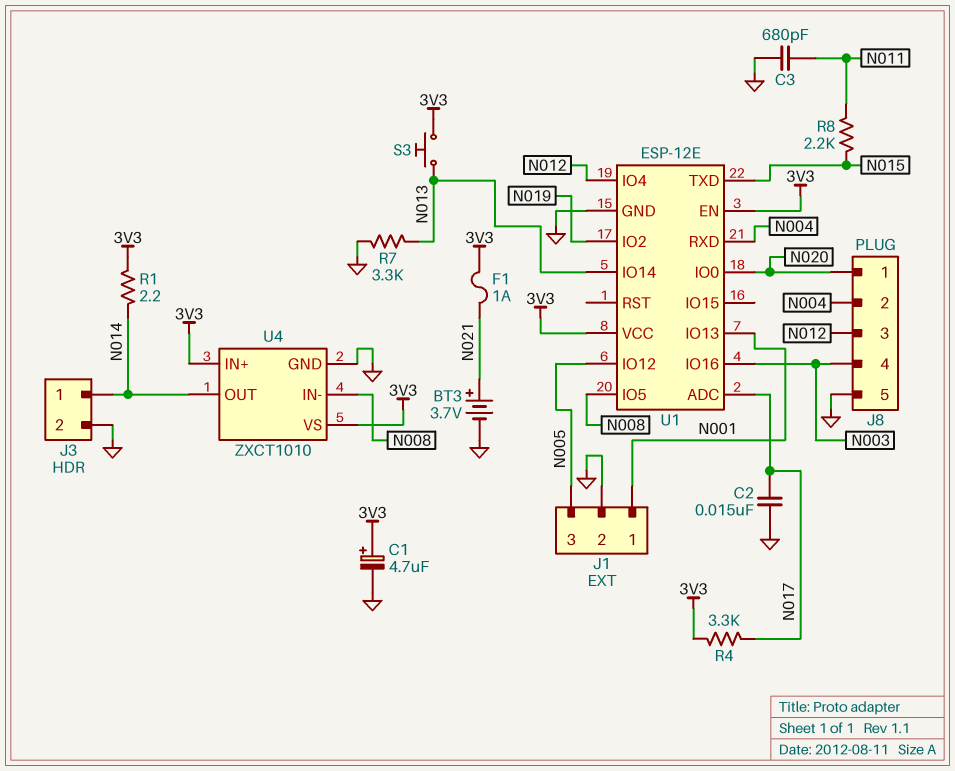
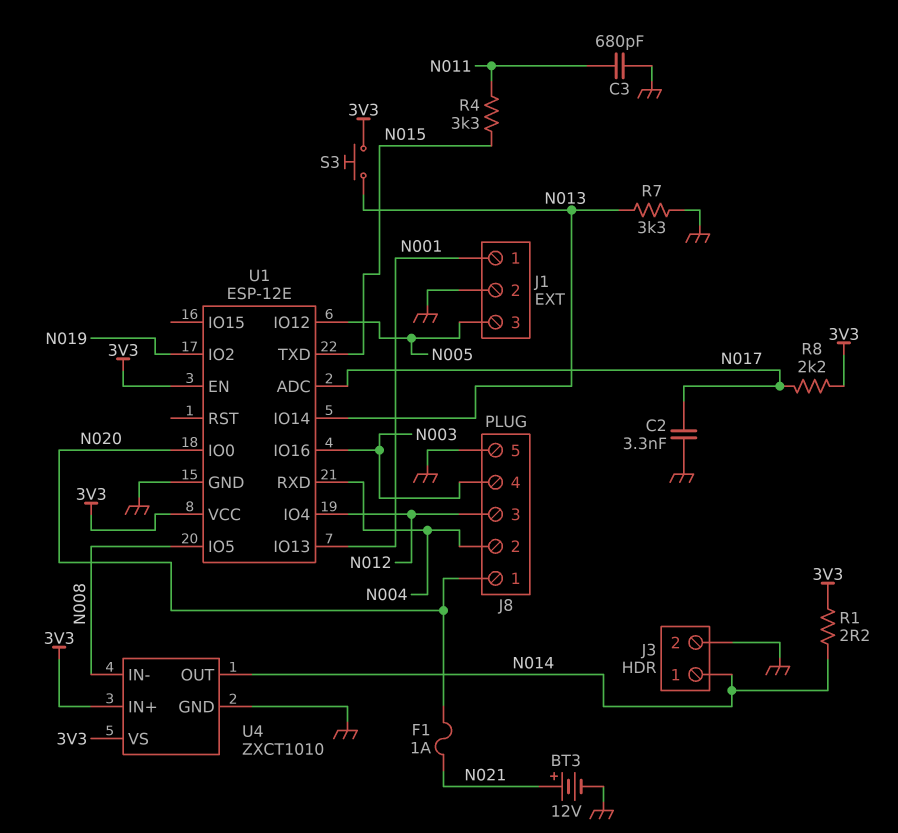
BT3: 3.7V (plus N021, minus GND) -> 12V (plus N021, minus GND)
C1: 4.7uF (plus 3V3, minus GND) -> none
C2: 15nF (GND, N017) -> 3.3nF (GND, N017)
F1: 1A (3V3, N021) -> 1A (N020, N021)
R4: 3.3k (3V3, N017) -> 3.3k (N011, N015)
R8: 2.2k (N011, N015) -> 2.2k (3V3, N017)

